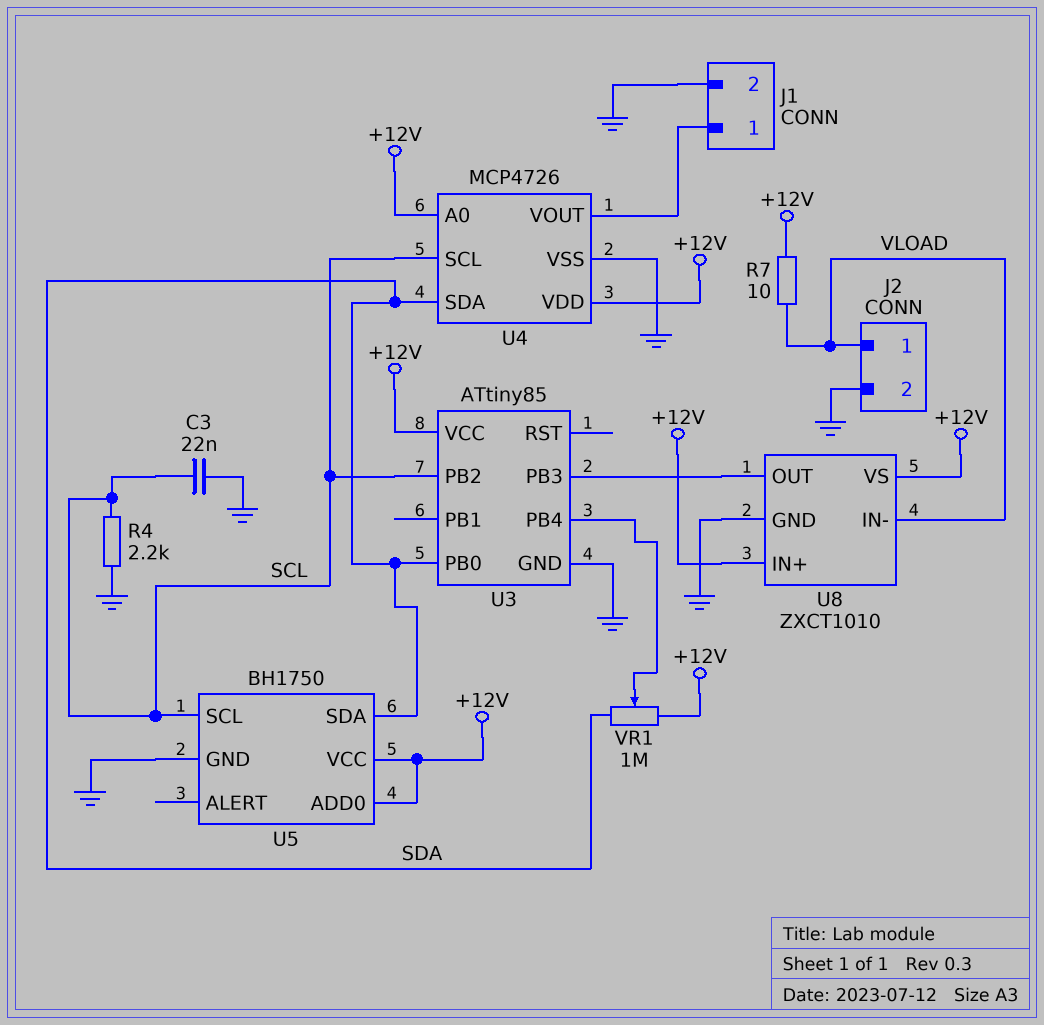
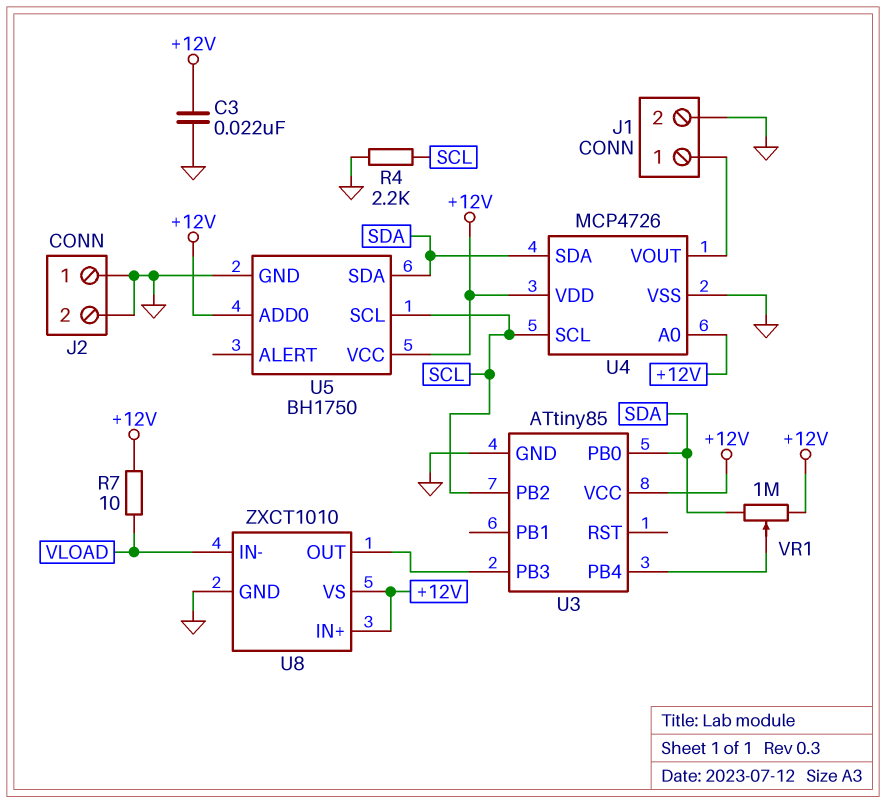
C3: 22nF (GND, SCL) -> 22nF (+12V, GND)
J2 pin 1: VLOAD -> GND

